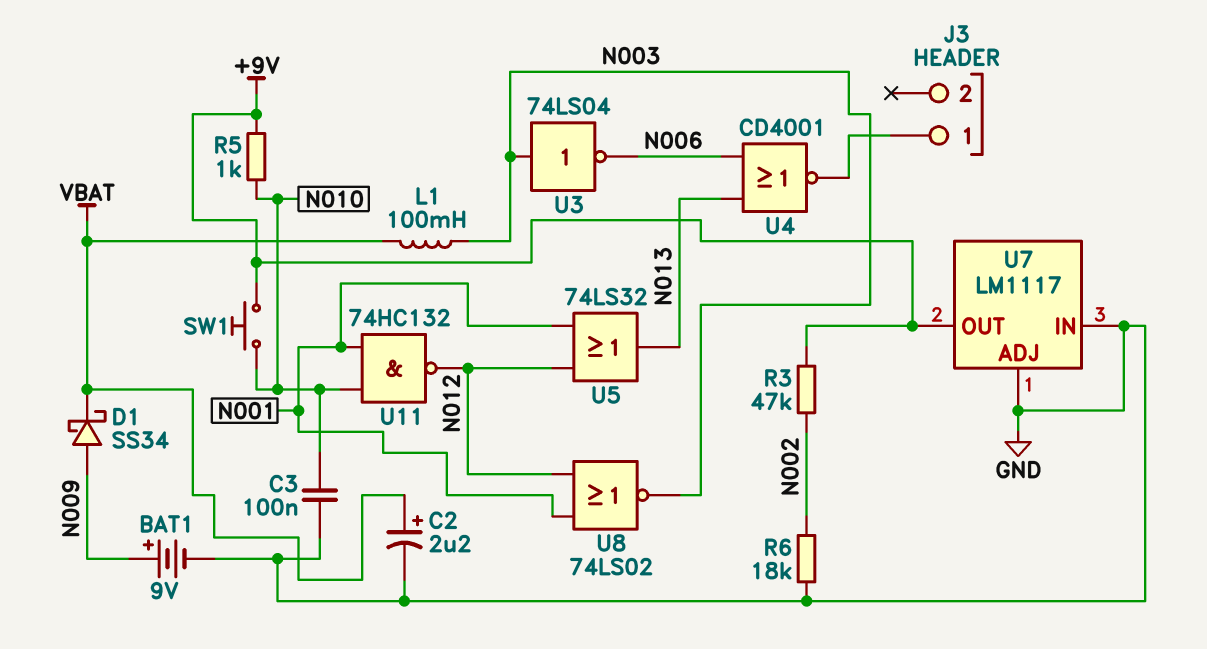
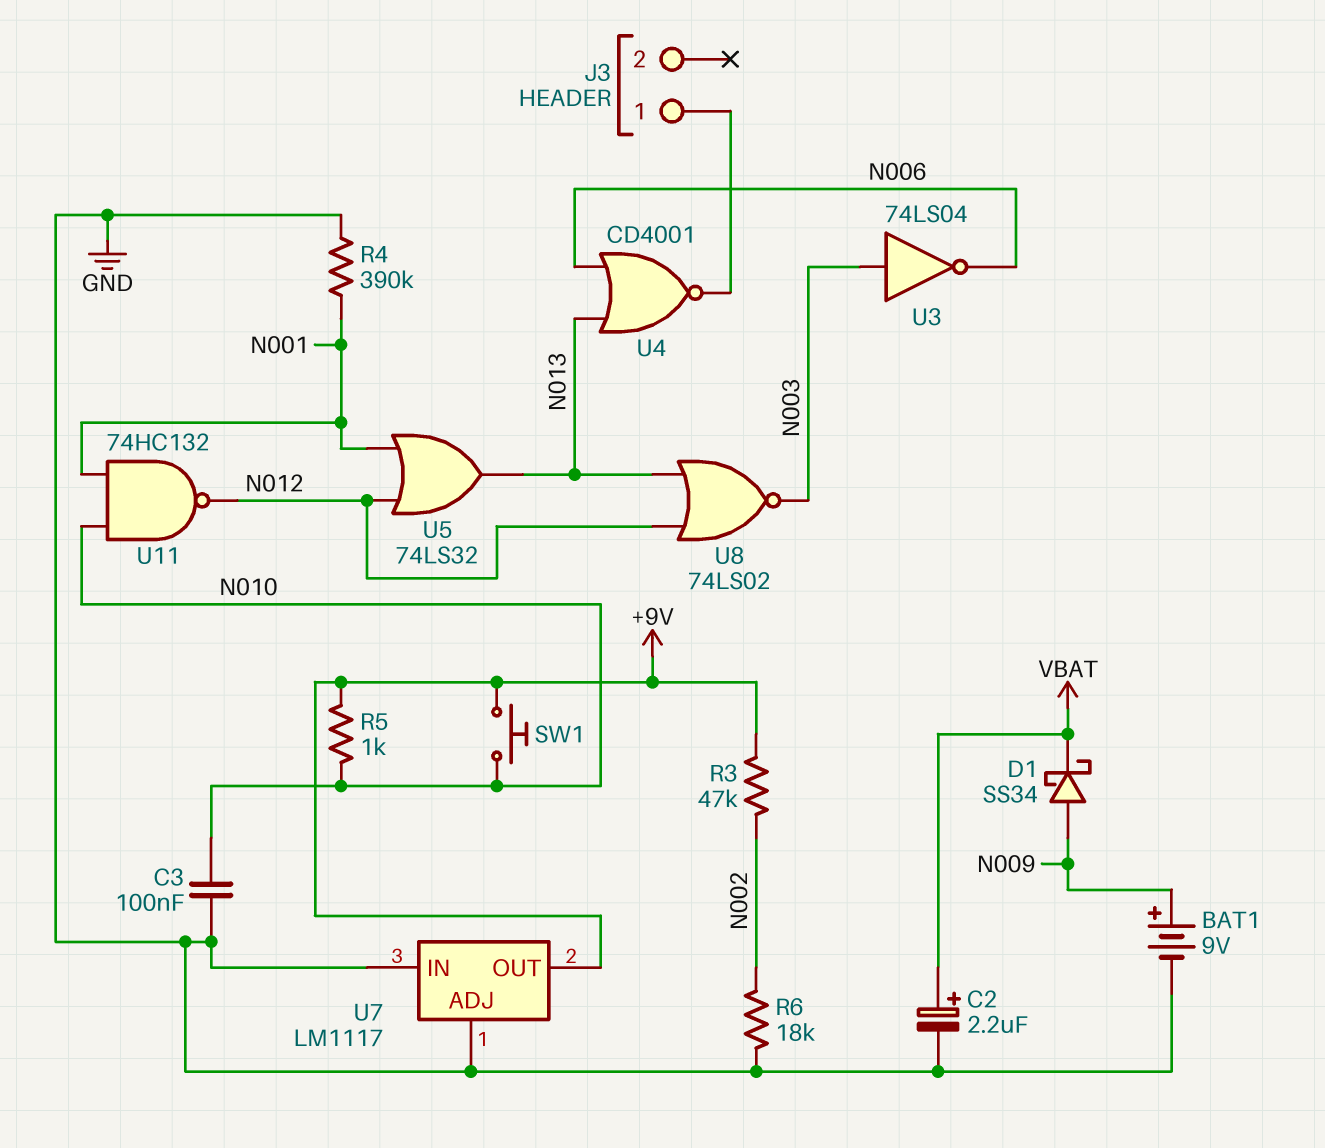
L1: 100mH (N003, VBAT) -> none
R4: none -> 390k (GND, N001)
U8: NOR 74LS02 (in N001, in N012, out N003) -> NOR 74LS02 (in N012, in N013, out N003)

